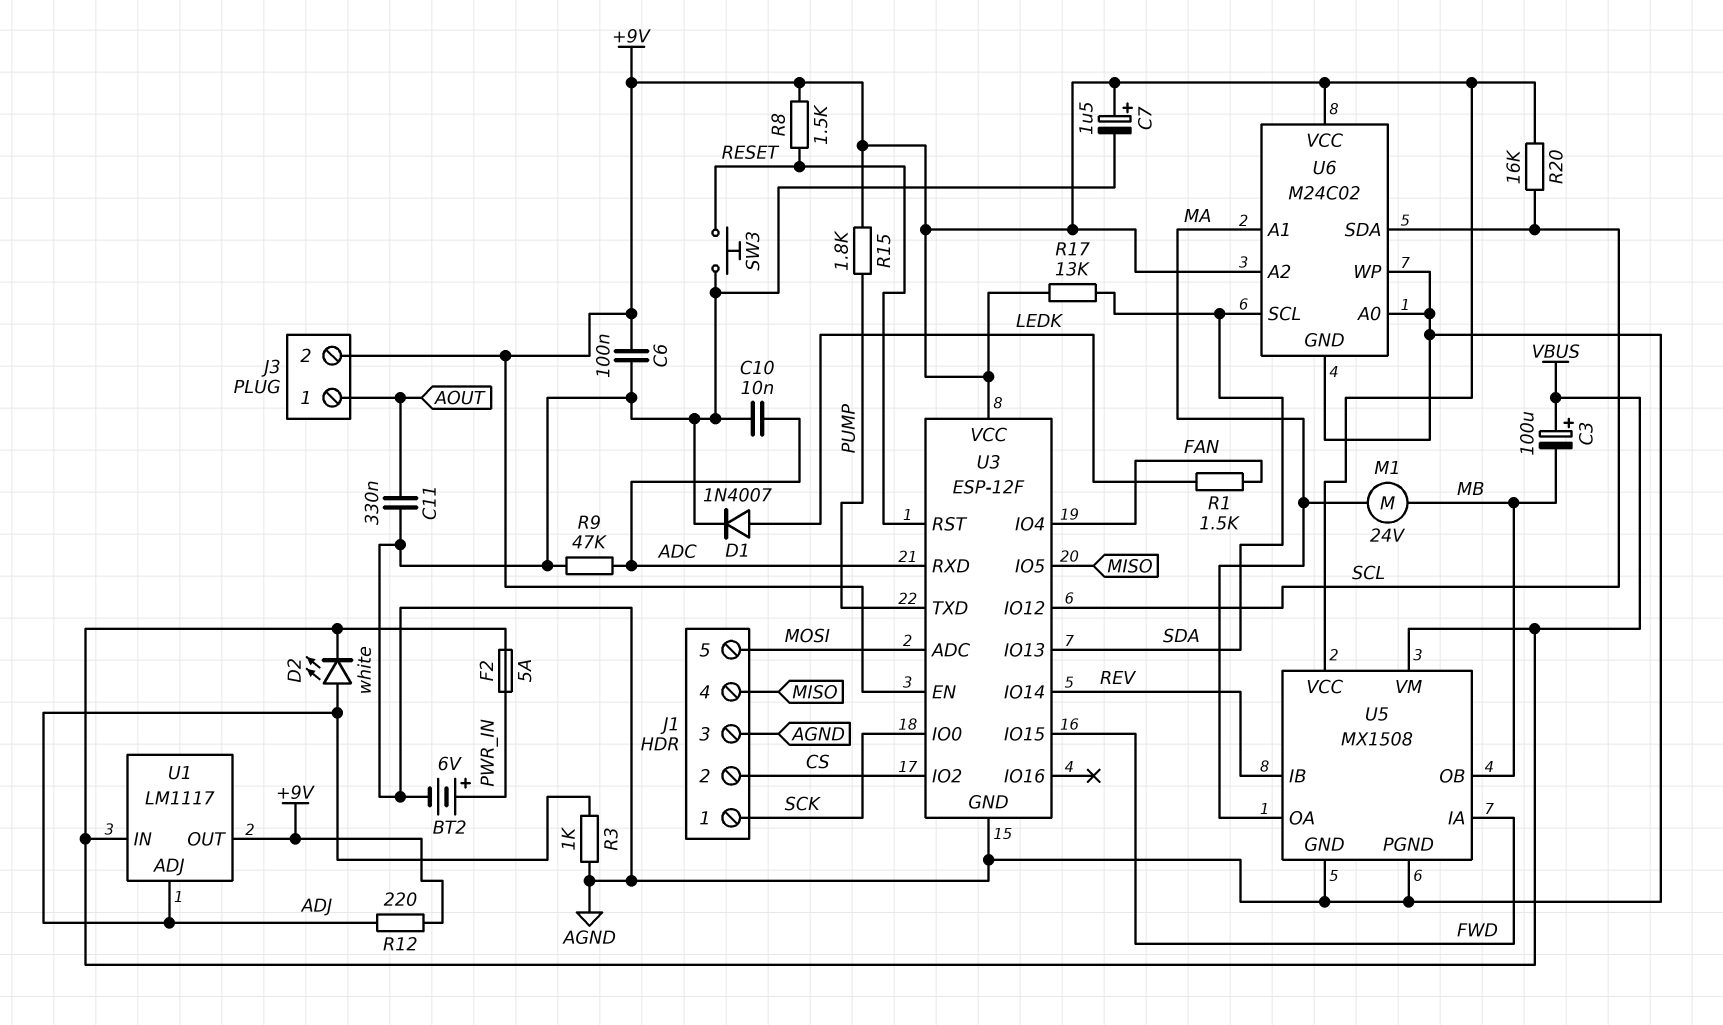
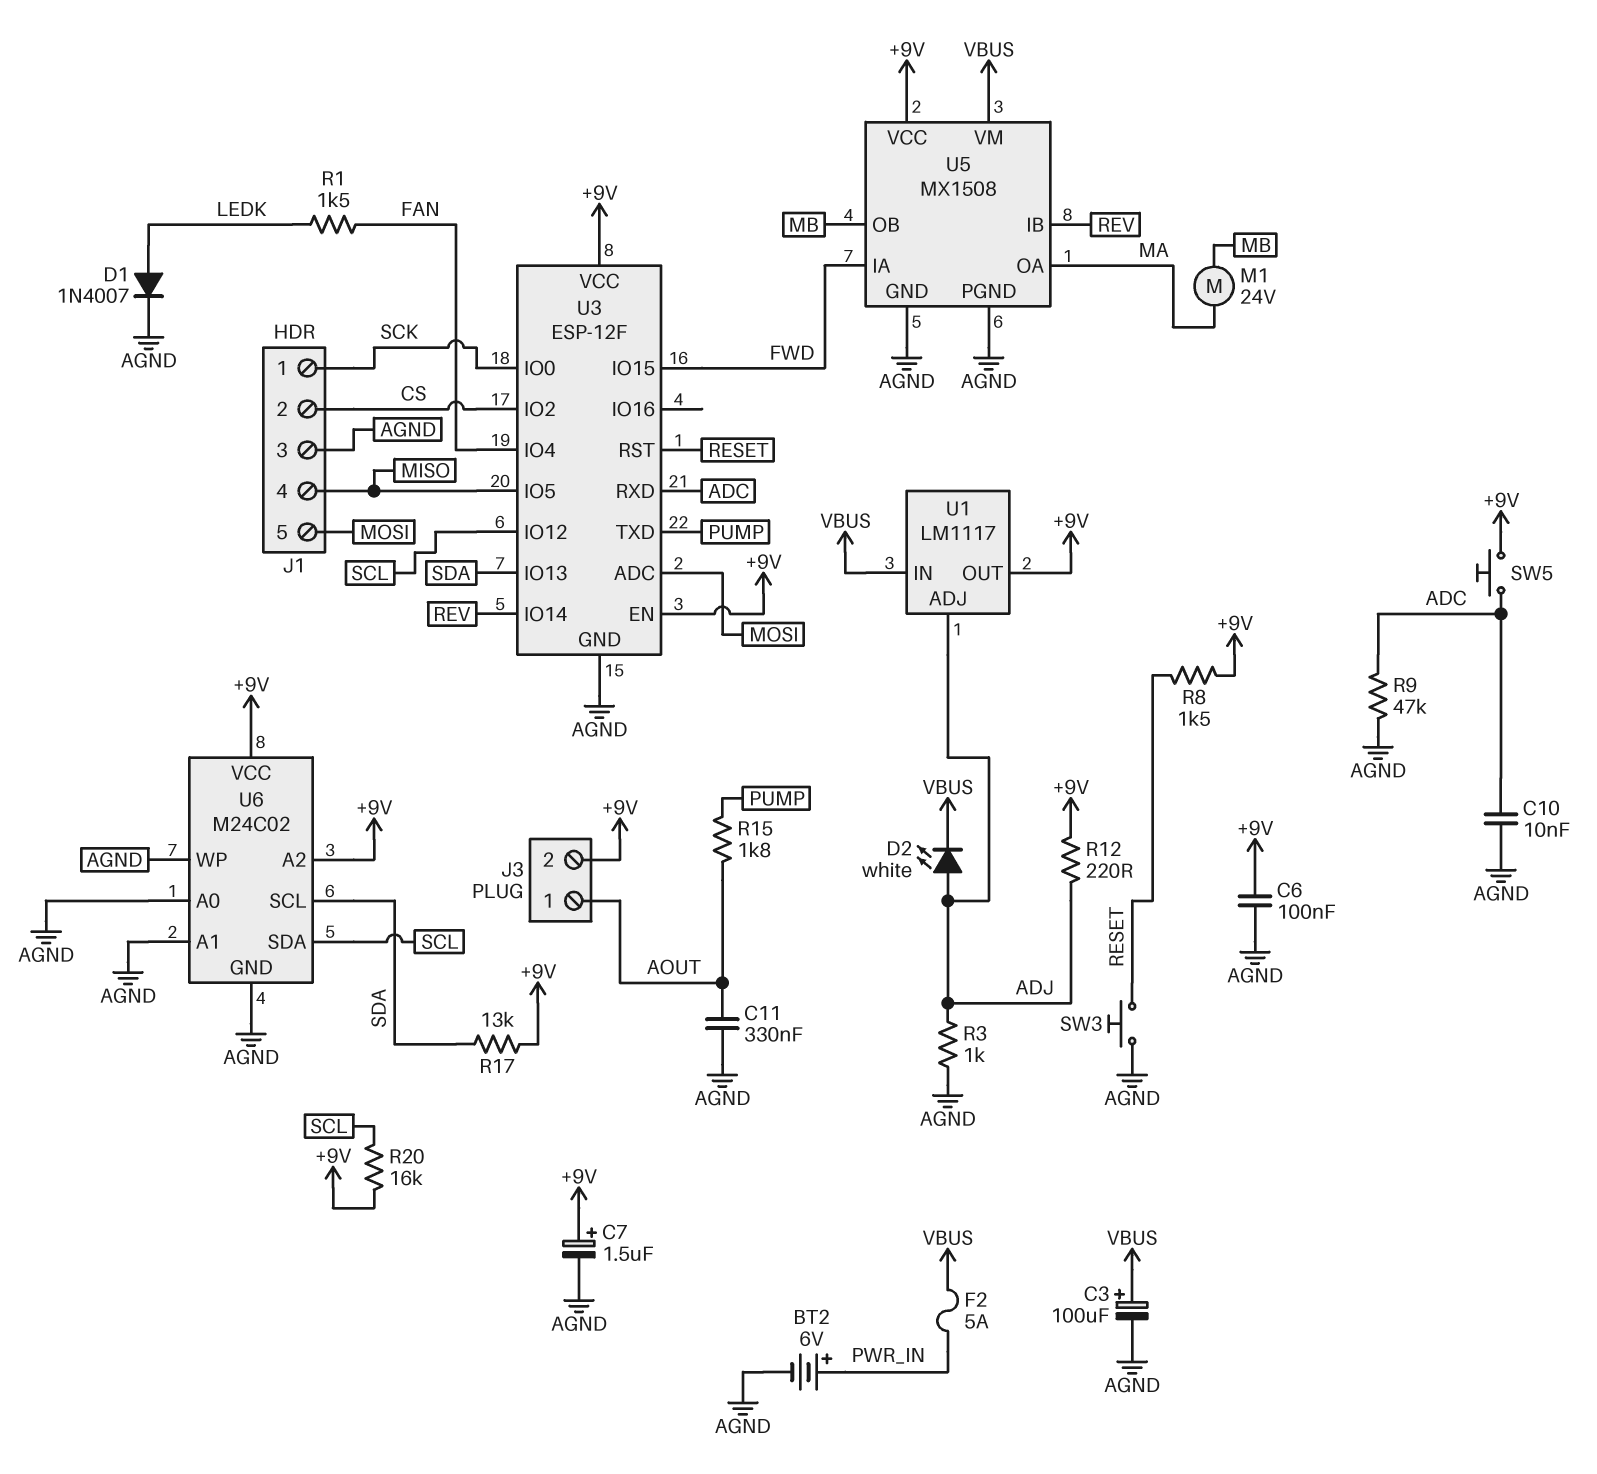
C3: 100uF (plus VBUS, minus MB) -> 100uF (plus VBUS, minus AGND)
R15: 1.8k (+9V, PUMP) -> 1.8k (AOUT, PUMP)
SW5: none -> button (+9V, ADC)
U6 pin A1: MA -> AGND

